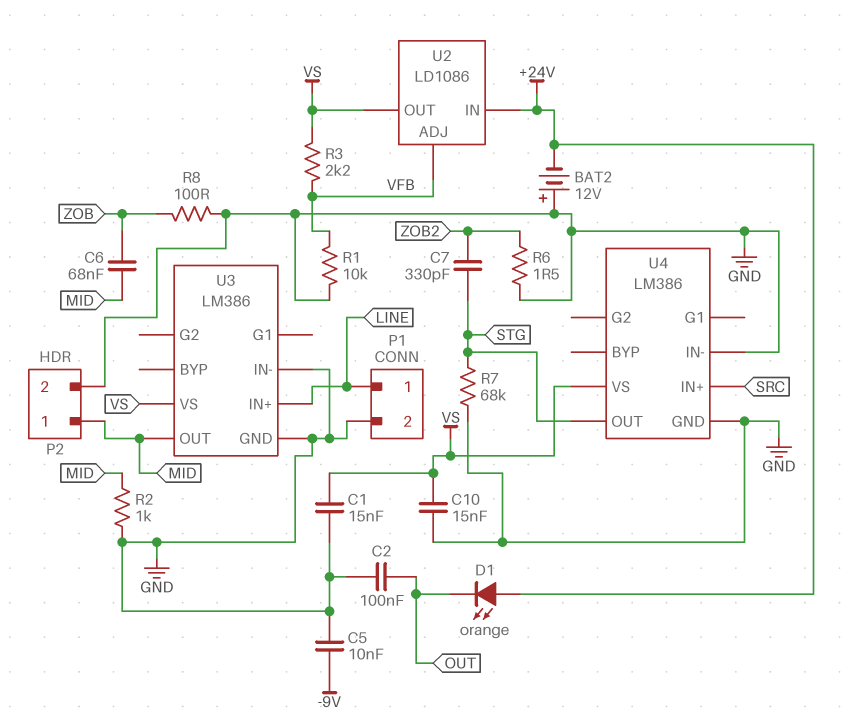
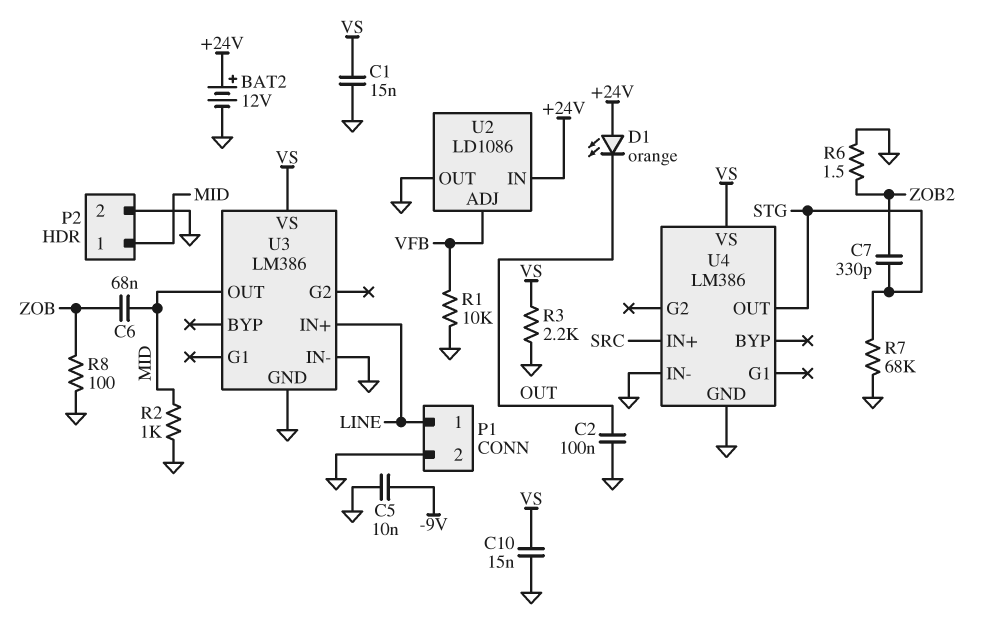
BAT2: 12V (plus GND, minus +24V) -> 12V (plus +24V, minus GND)
R3: 2.2k (VFB, VS) -> 2.2k (GND, VS)
U2 pin OUT: VS -> GND

